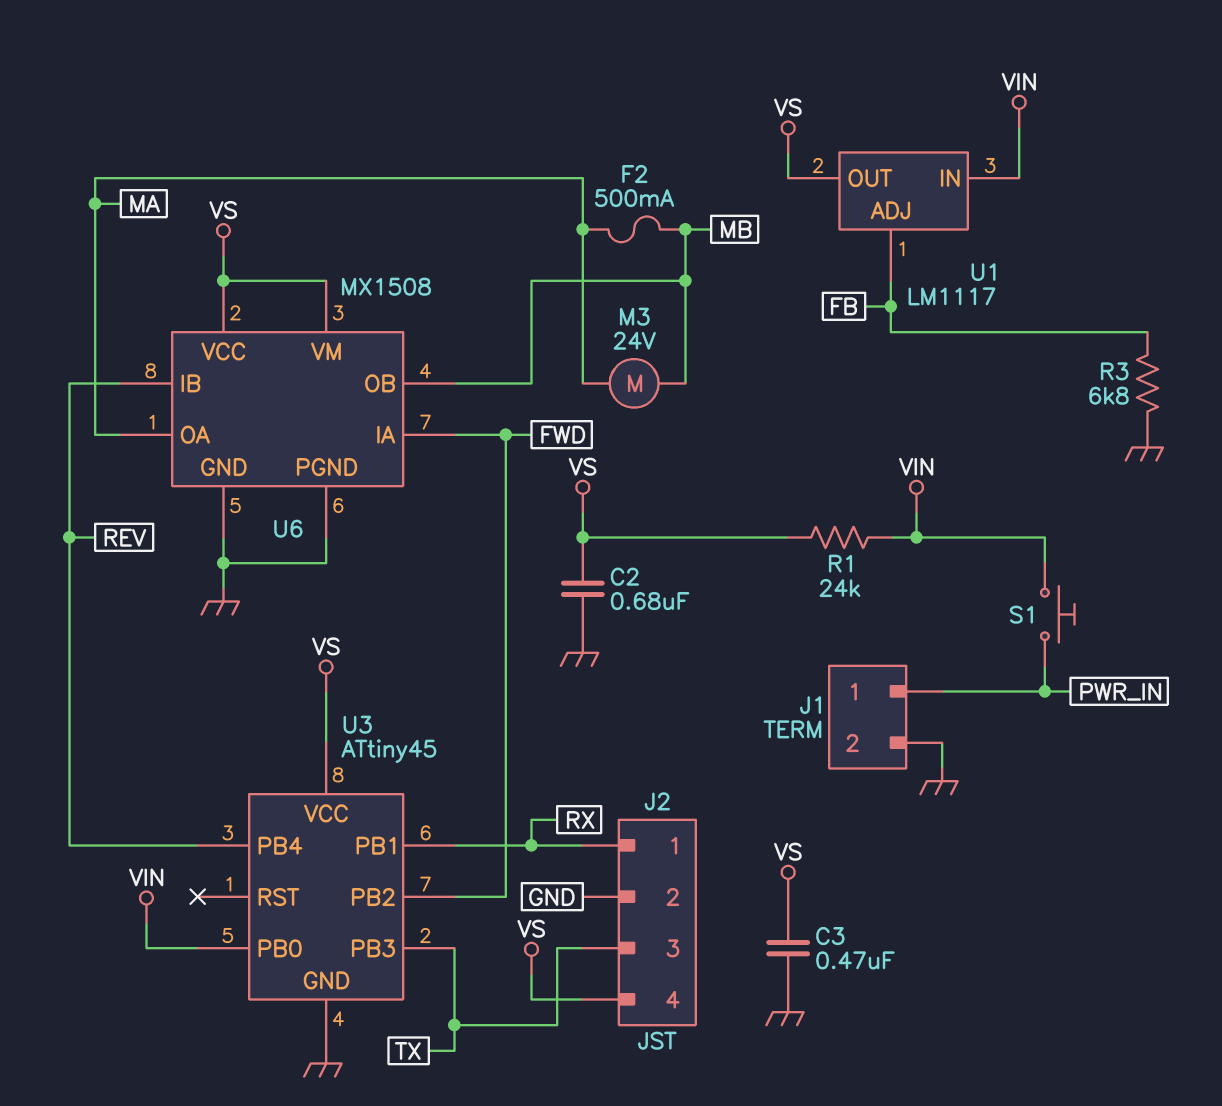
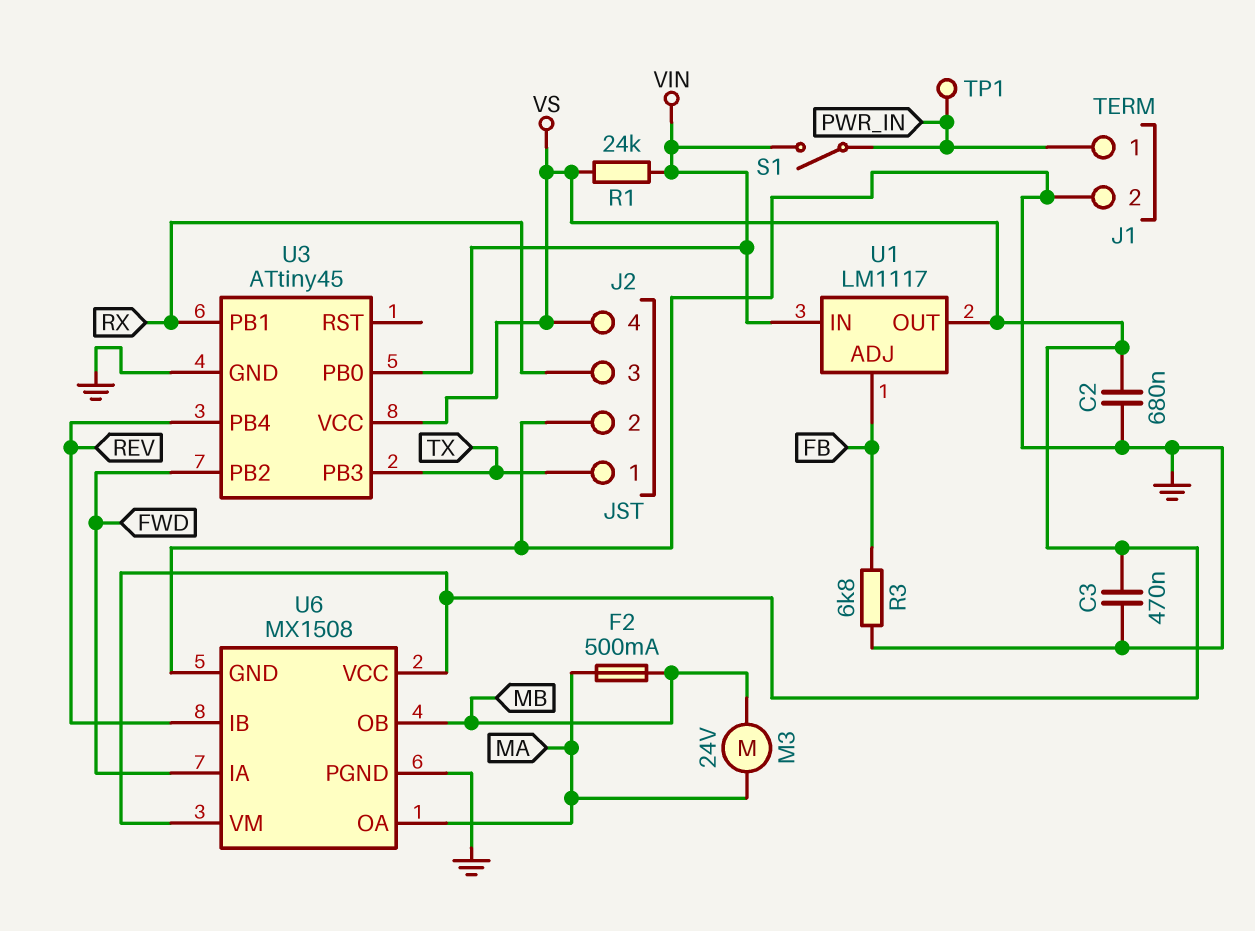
J2 pin 1: RX -> TX
J2 pin 3: TX -> RX
S1: button (PWR_IN, VIN) -> switch (PWR_IN, VIN)
TP1: none -> test point (PWR_IN)

